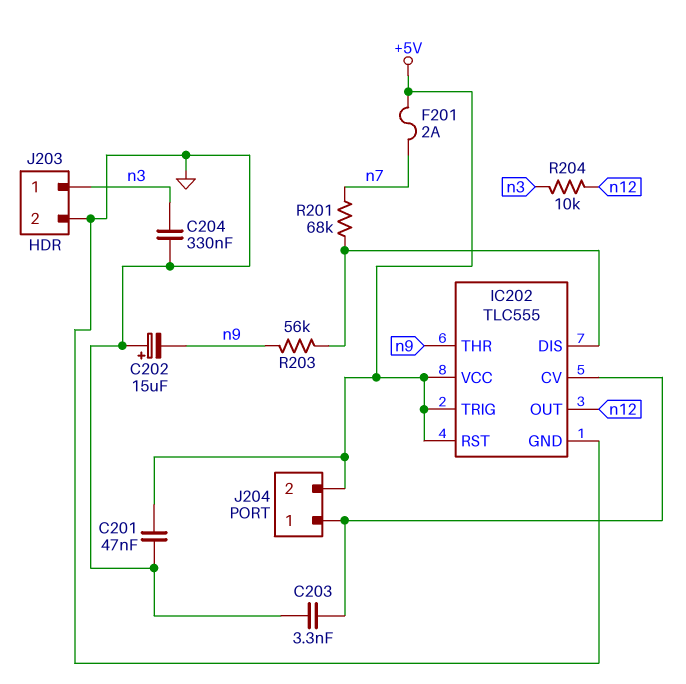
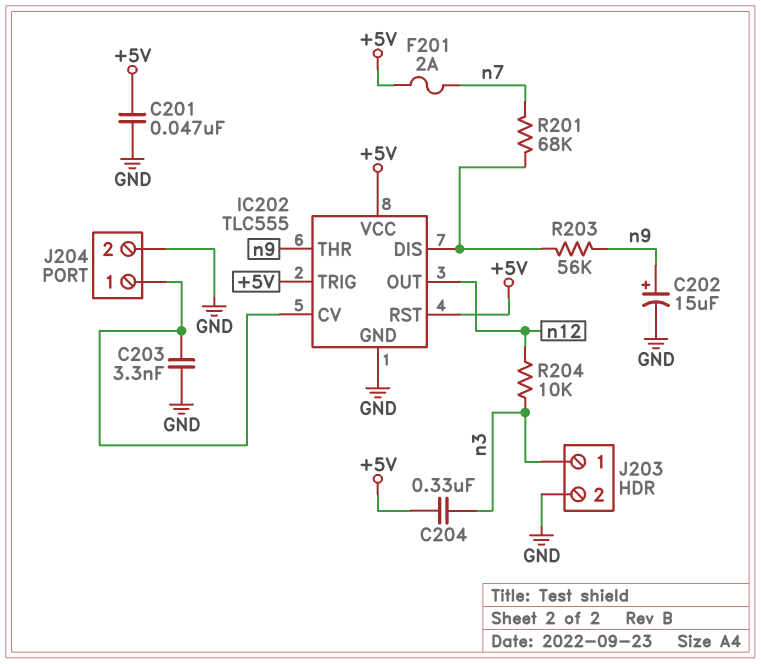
C202: 15uF (plus GND, minus n9) -> 15uF (plus n9, minus GND)
C204: 330nF (GND, n3) -> 330nF (+5V, n3)
J204 pin 2: +5V -> GND

